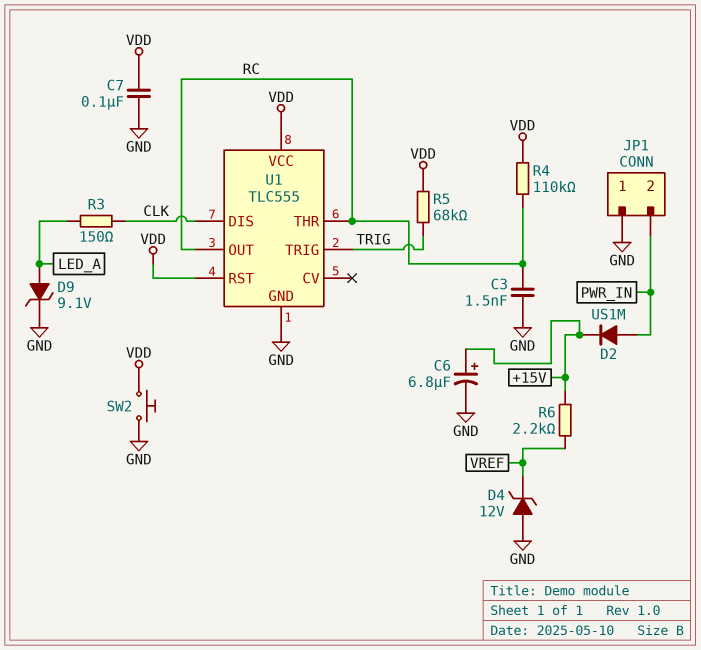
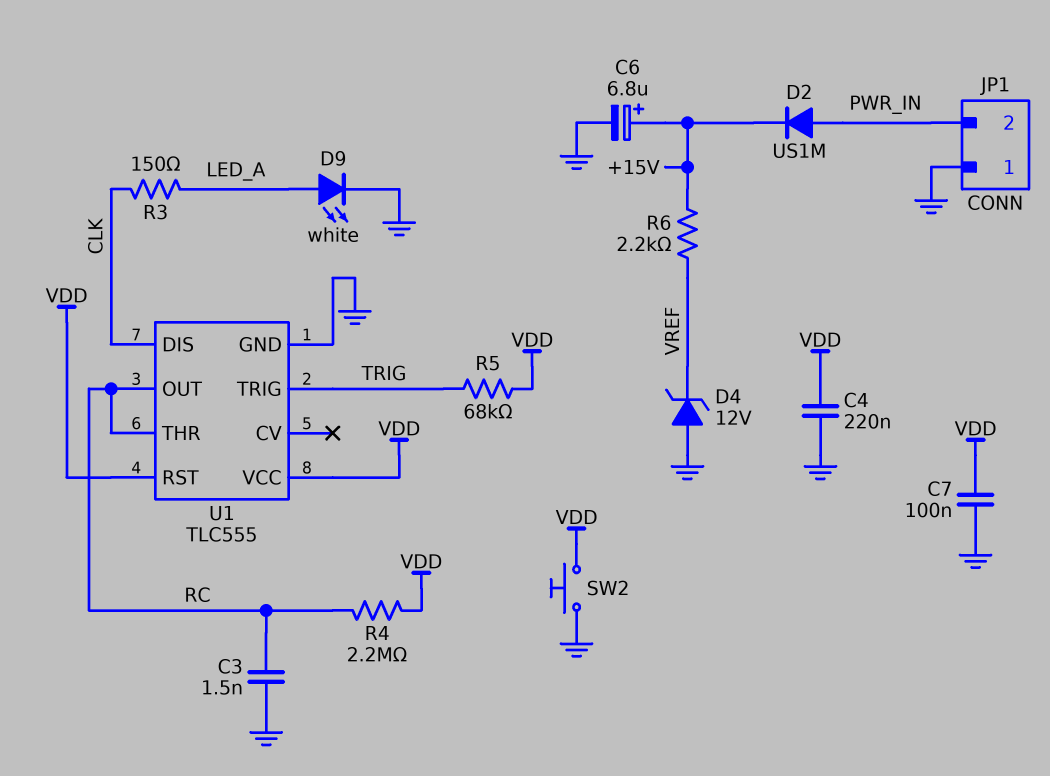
C4: none -> 220nF (GND, VDD)
D9: zener 9.1V (A LED_A, K GND) -> LED white (A LED_A, K GND)
R4: 110k (RC, VDD) -> 2.2M (RC, VDD)

